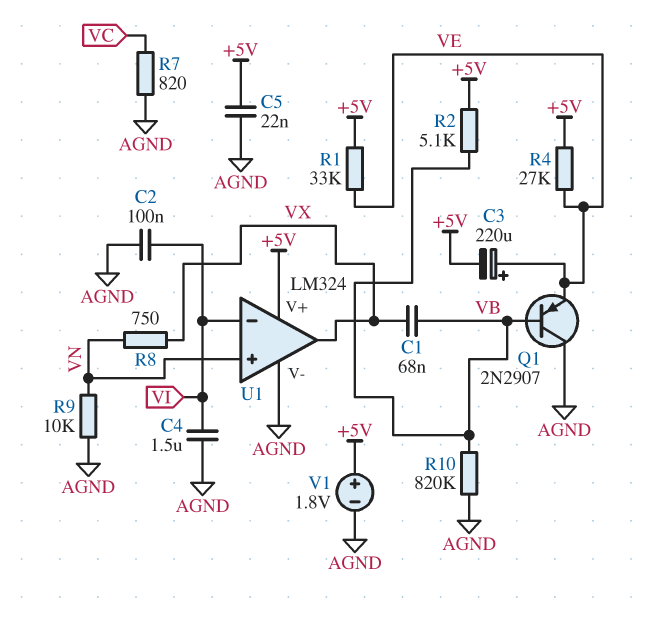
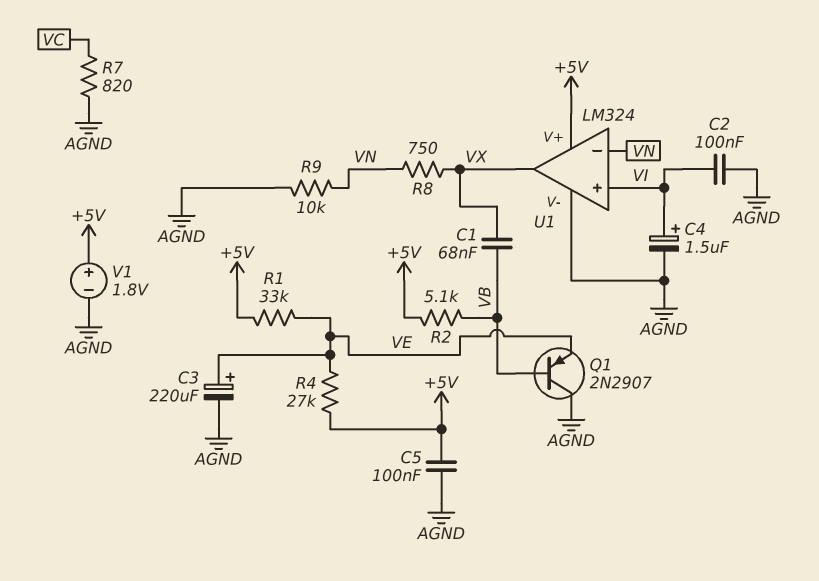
C3: 220uF (plus VE, minus +5V) -> 220uF (plus VE, minus AGND)
C4: 1.5uF (AGND, VI) -> 1.5uF (plus VI, minus AGND)
C5: 22nF (+5V, AGND) -> 100nF (+5V, AGND)
R10: 820k (AGND, VB) -> none
U1 pin in+: VN -> VI
U1 pin in-: VI -> VN

